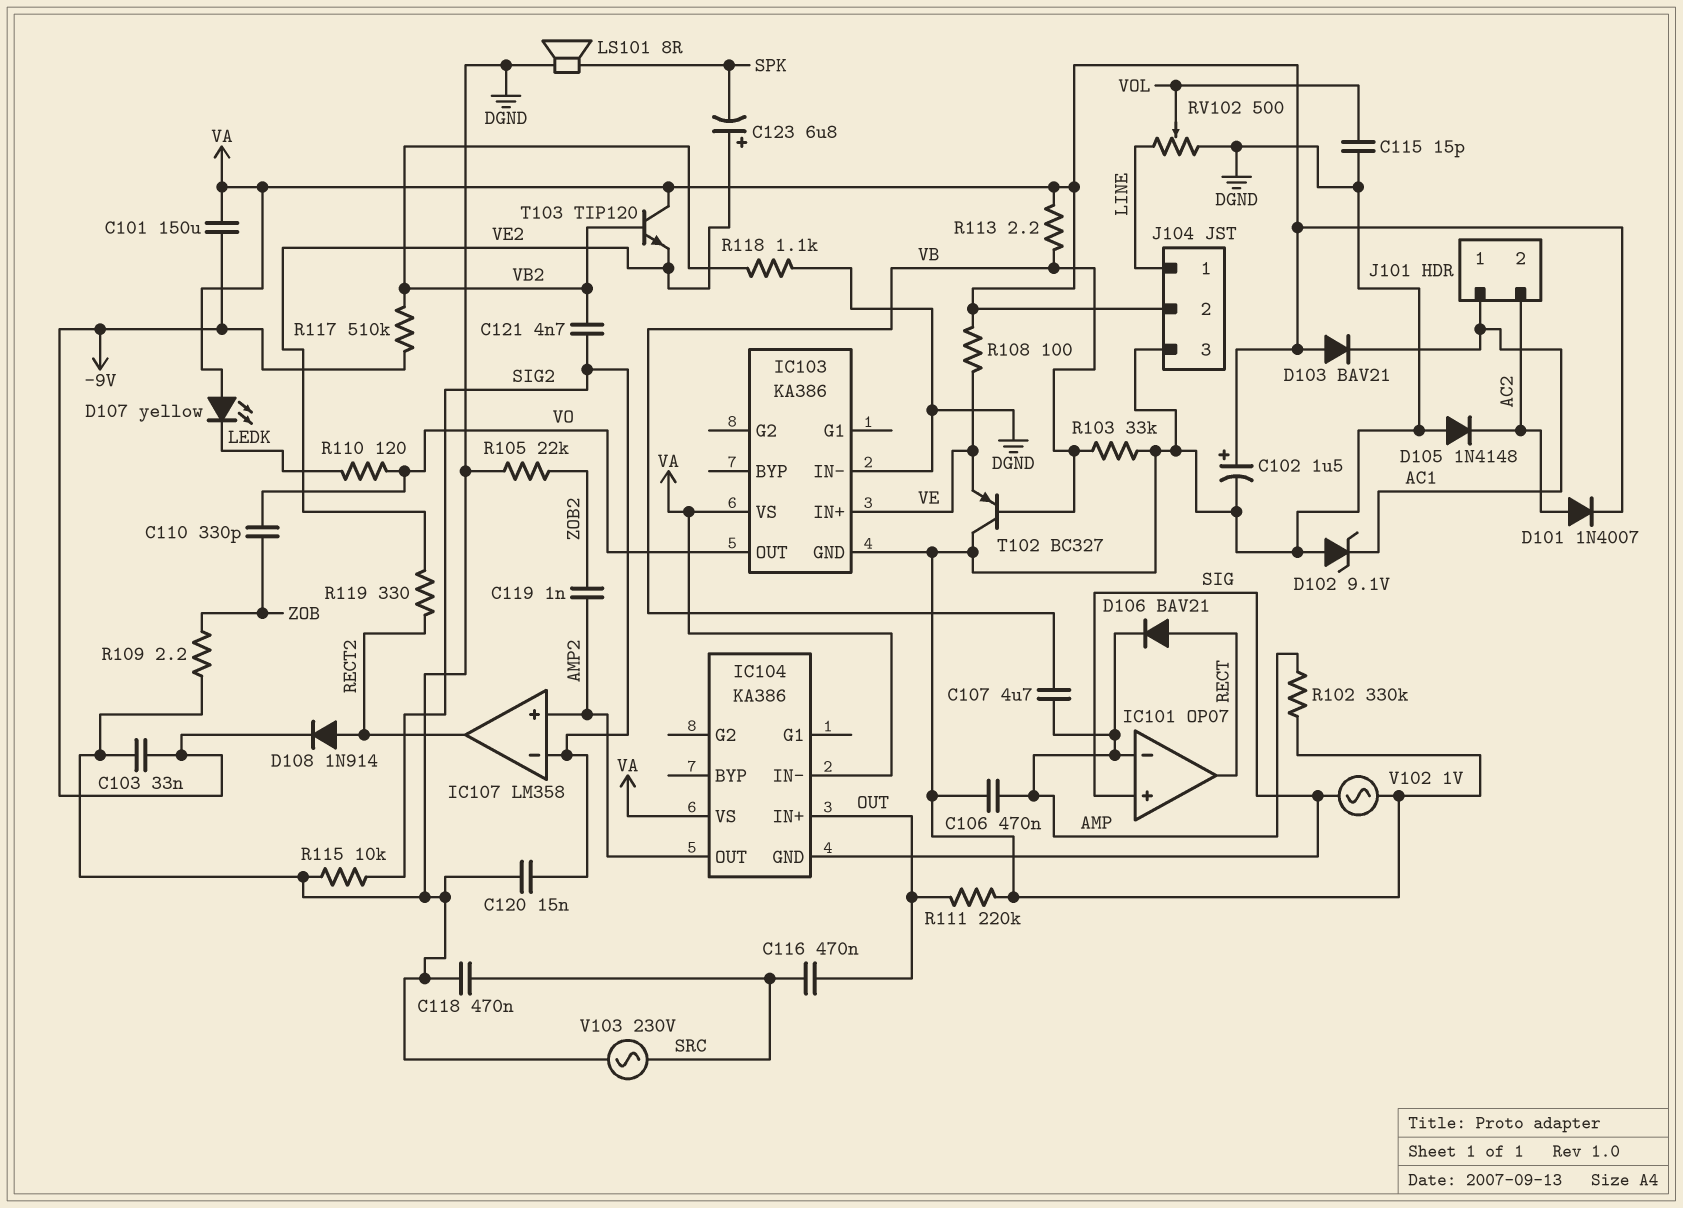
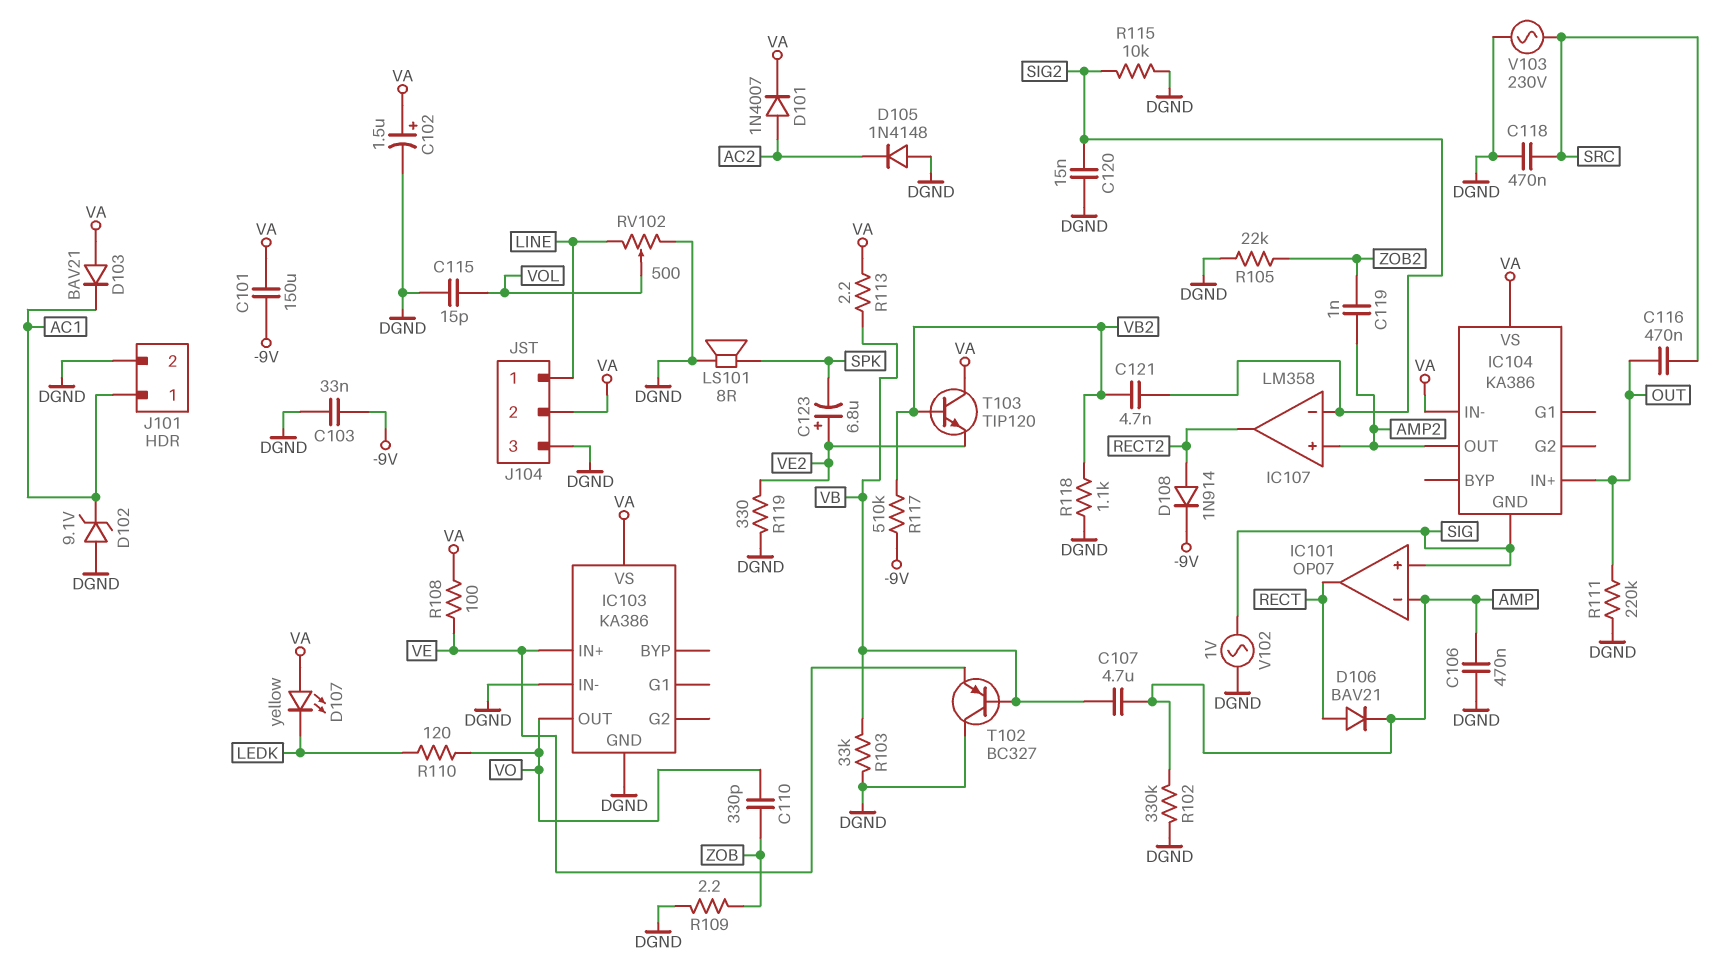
J101 pin 2: AC2 -> DGND
R119: 330 (RECT2, VE2) -> 330 (DGND, VE2)

